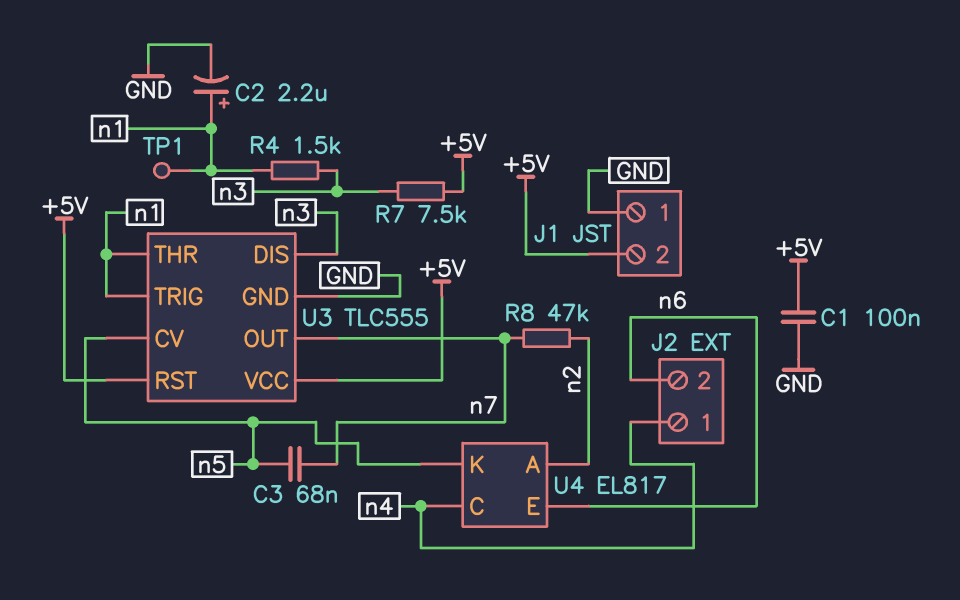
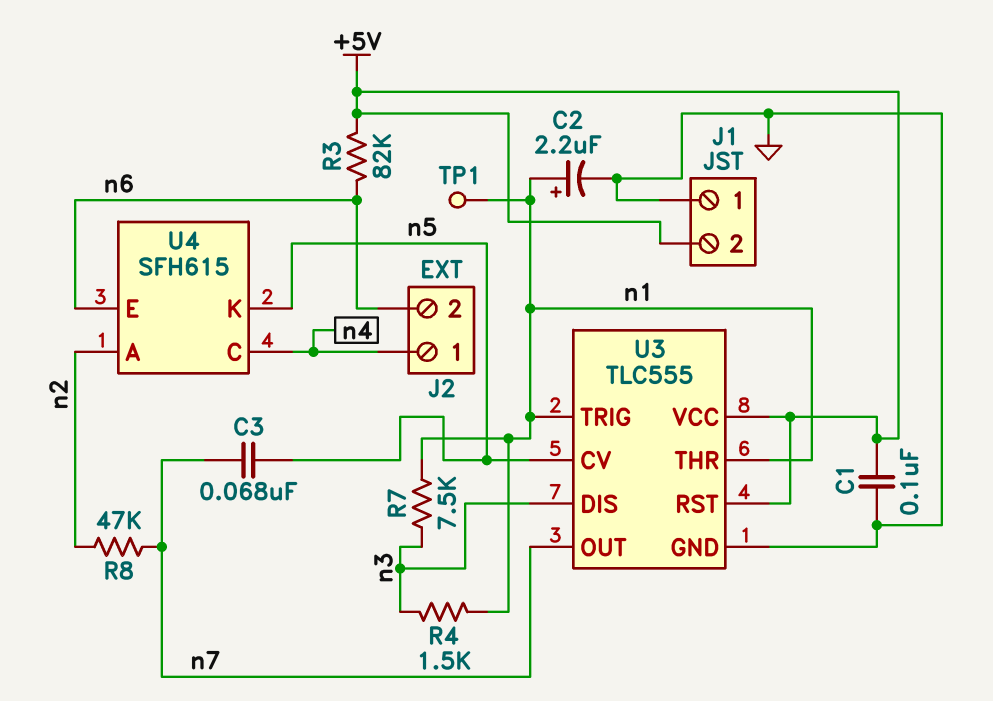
R3: none -> 82k (+5V, n6)
R7: 7.5k (+5V, n3) -> 7.5k (n1, n3)
U4: EL817 -> SFH615

